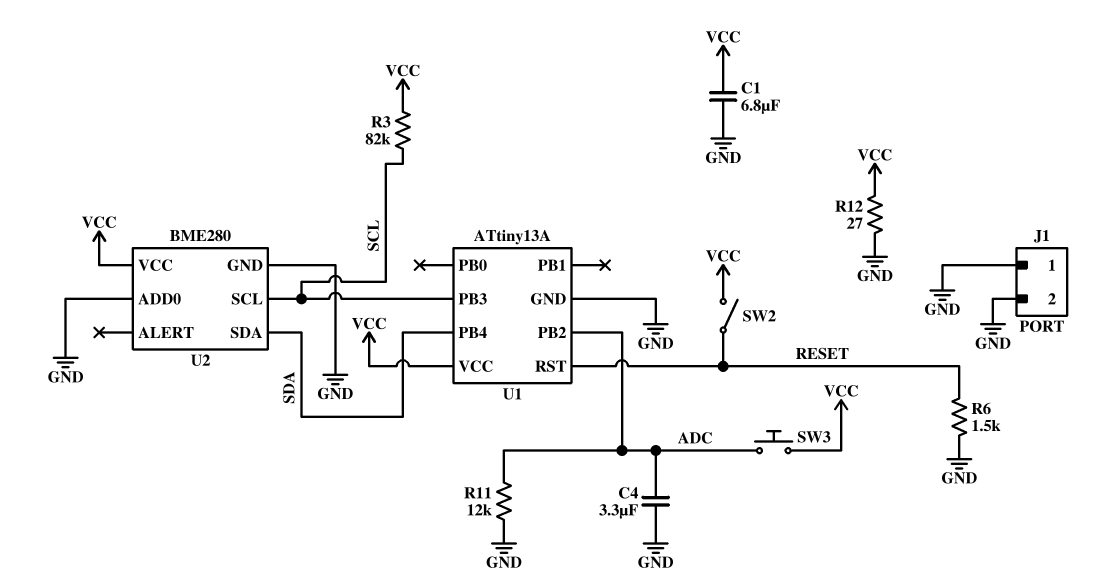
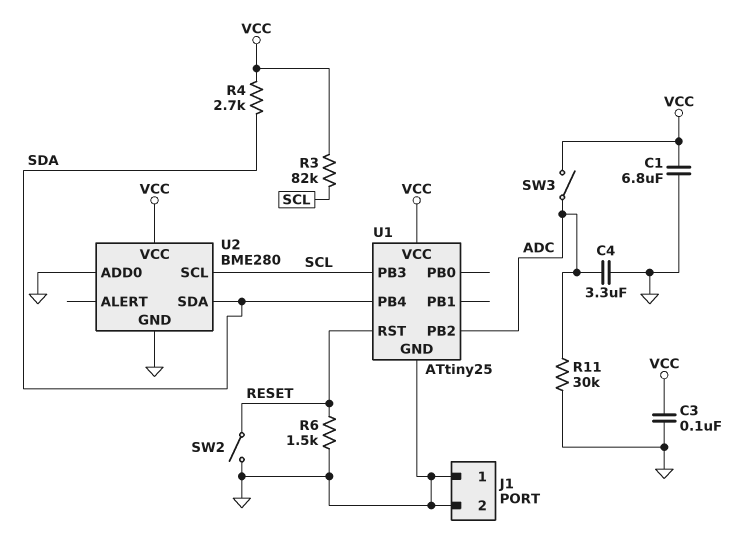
C3: none -> 100nF (GND, VCC)
R4: none -> 2.7k (SDA, VCC)
R11: 12k (ADC, GND) -> 30k (ADC, GND)
R12: 27 (GND, VCC) -> none
SW2: switch (RESET, VCC) -> switch (GND, RESET)
SW3: button (ADC, VCC) -> switch (ADC, VCC)
U1: ATtiny13A -> ATtiny25

